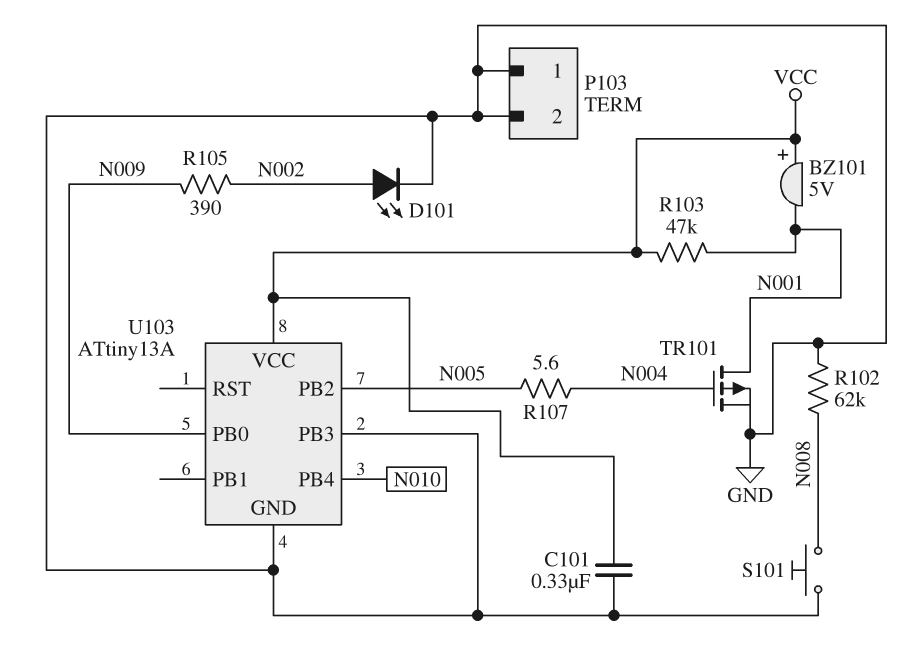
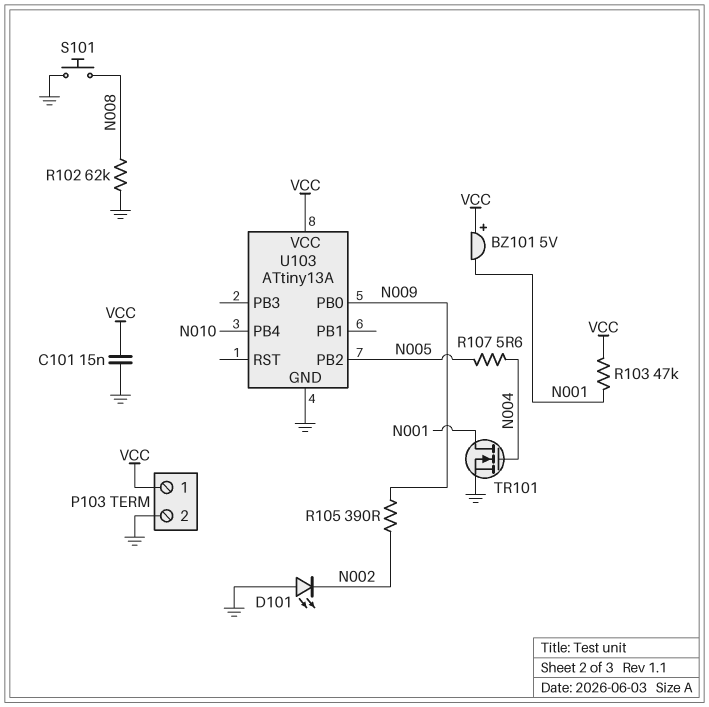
C101: 330nF (GND, VCC) -> 15nF (GND, VCC)
D101: LED (A N002, K GND) -> LED (A GND, K N002)
P103 pin 1: GND -> VCC
TR101: PMOS (G N004, D N001, S GND) -> NMOS (G N004, D N001, S GND)
U103 pin PB3: GND -> none

